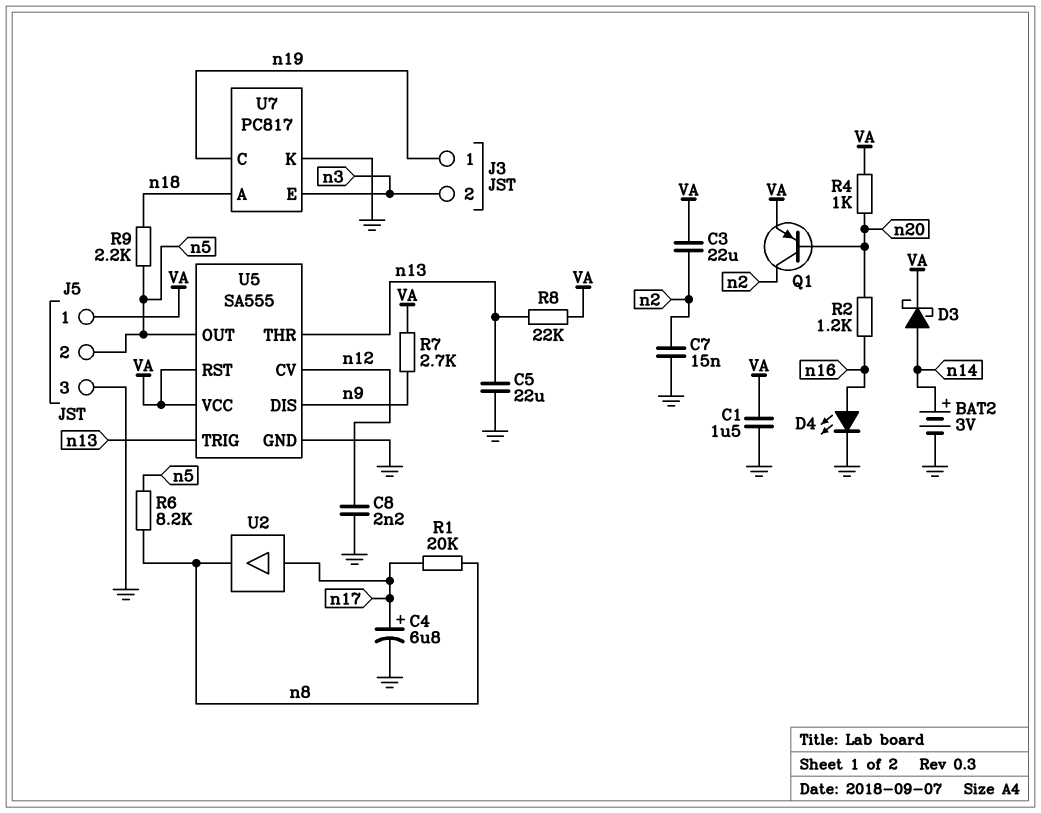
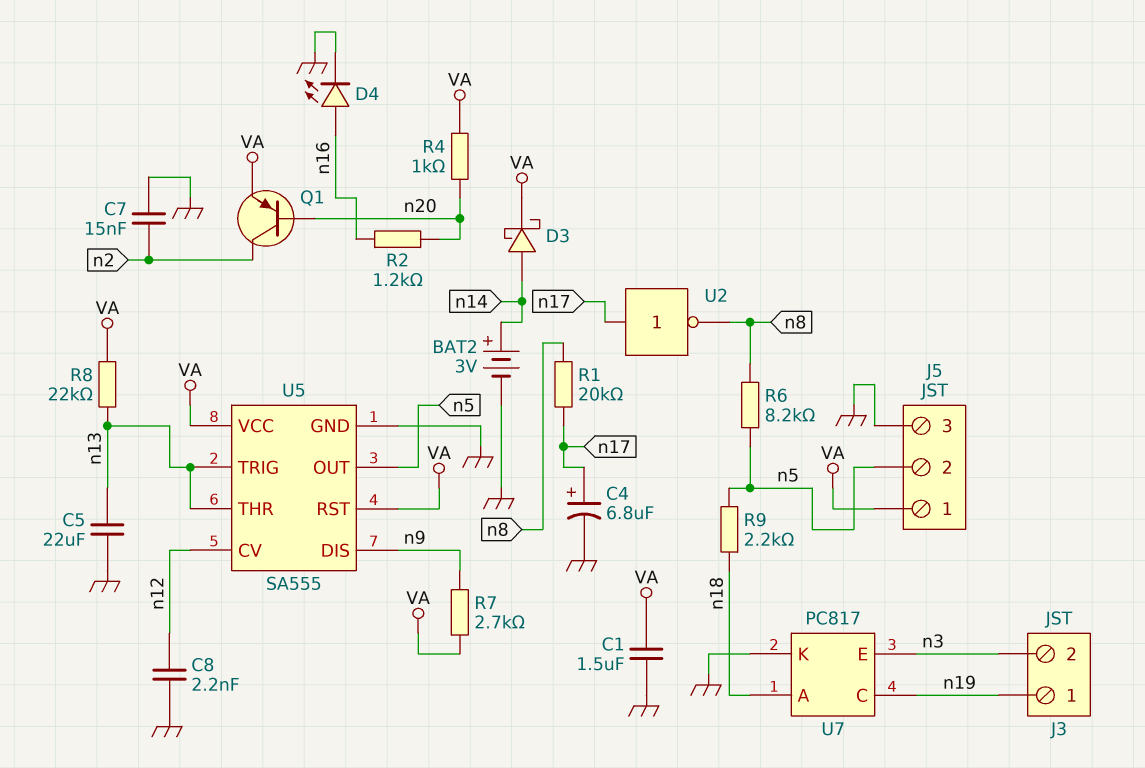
C3: 22uF (VA, n2) -> none
U2: buffer (in n17, out n8) -> NOT (in n17, out n8)

